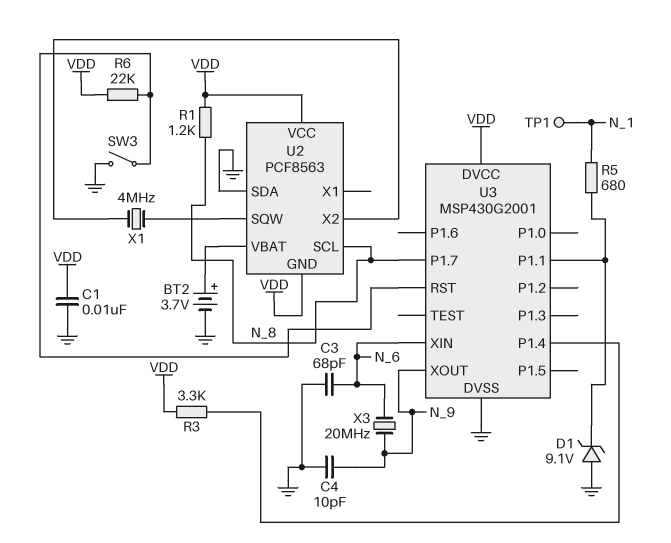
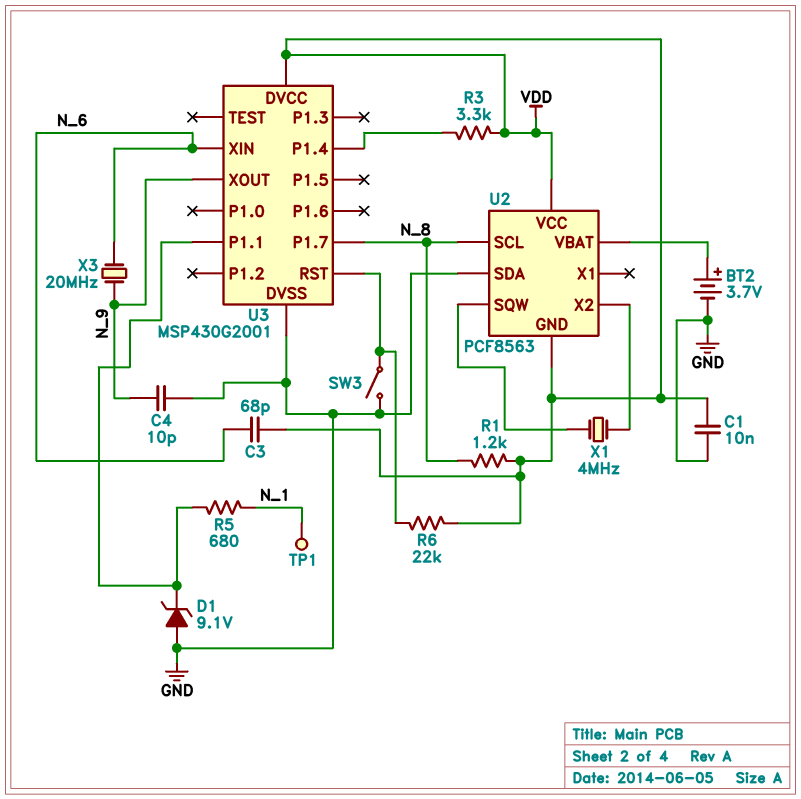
C3: 68pF (GND, N_6) -> 68pF (N_6, VDD)

